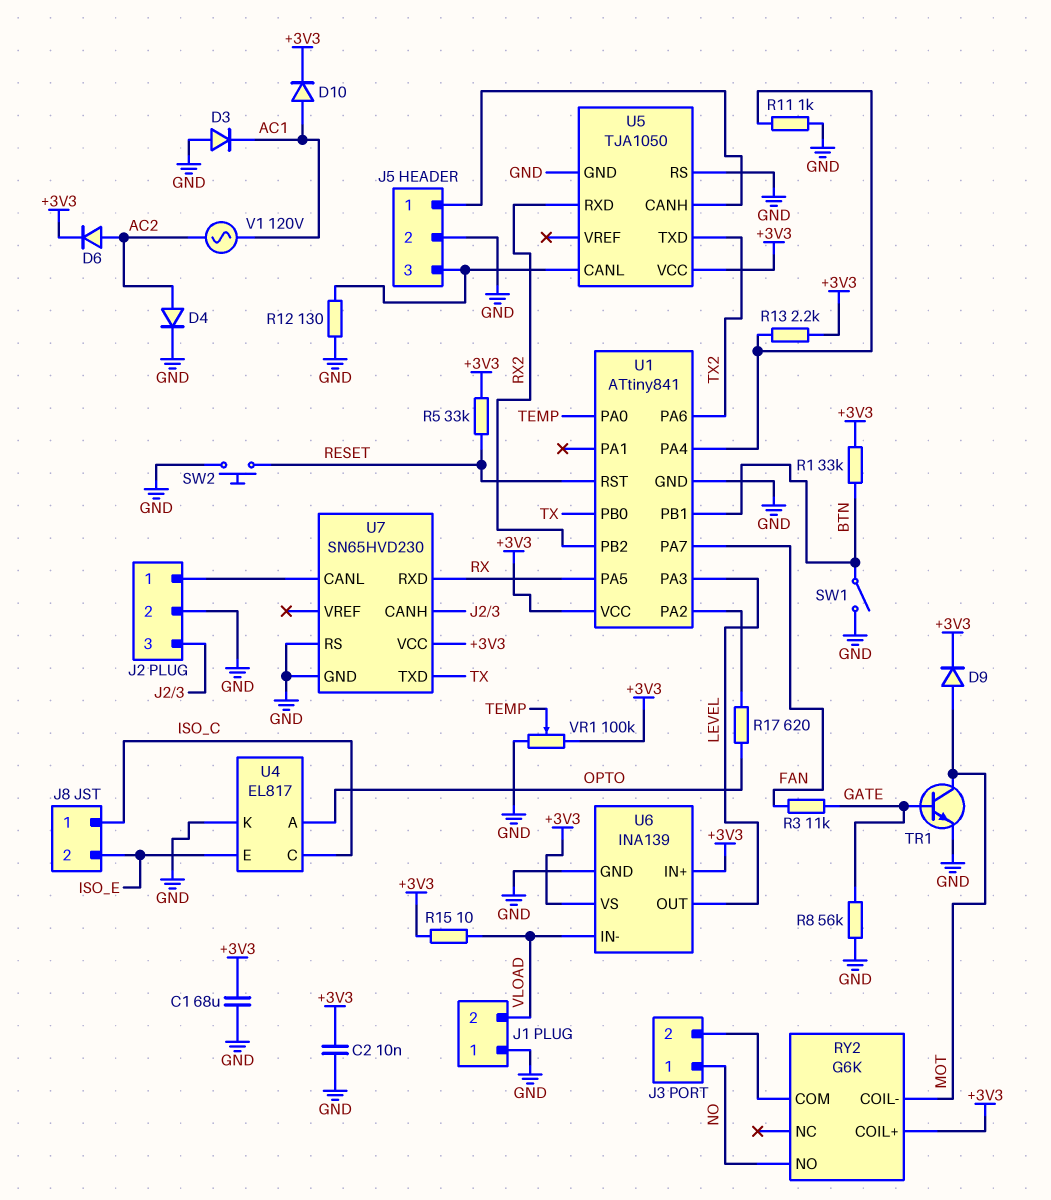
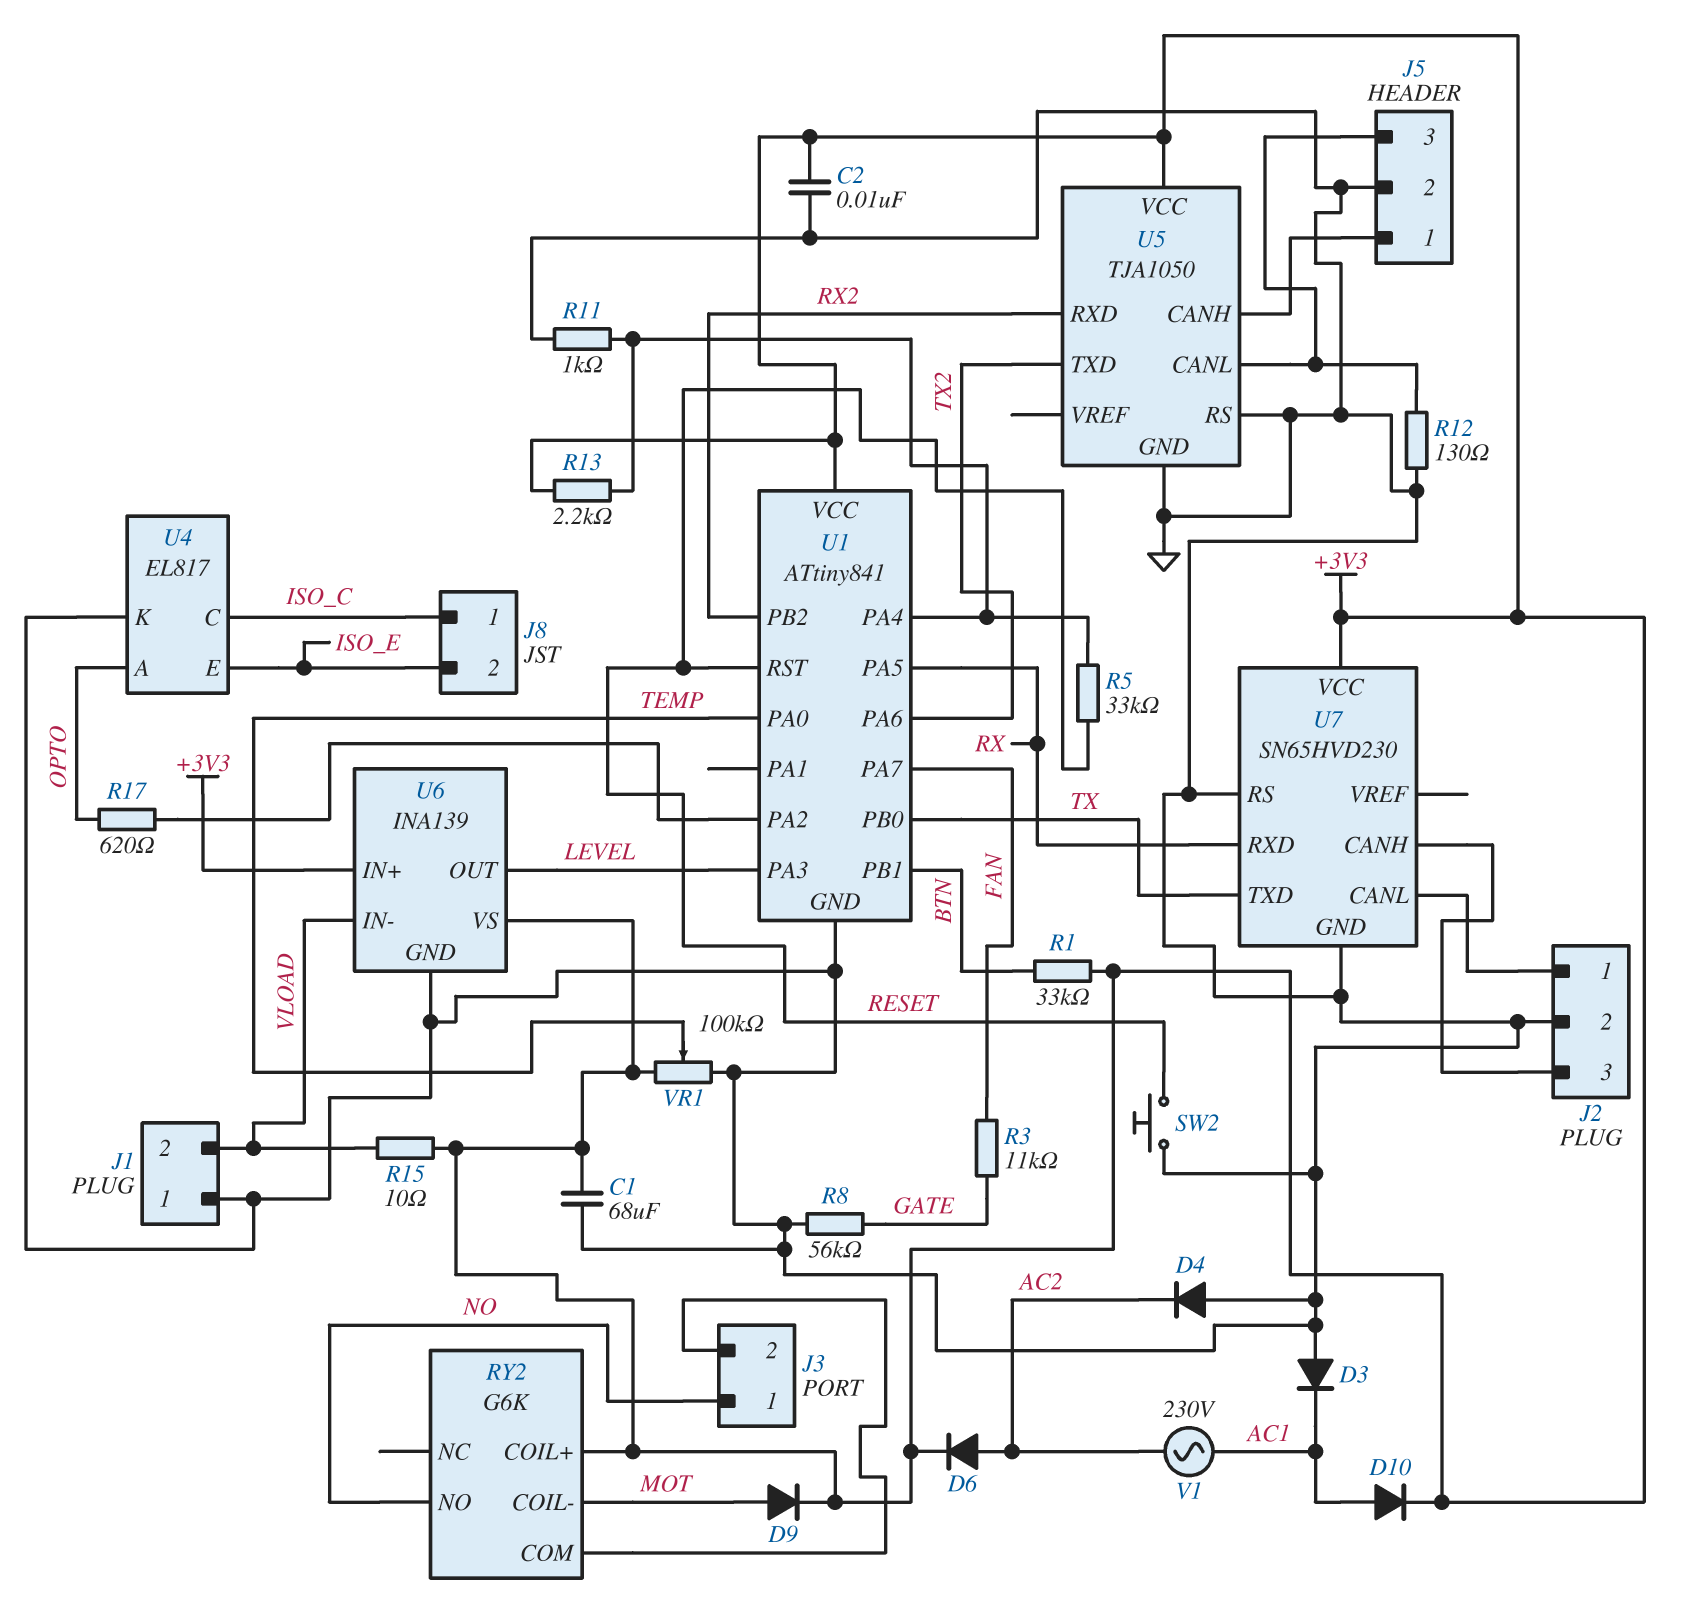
D4: diode (A AC2, K GND) -> diode (A GND, K AC2)
R5: 33k (+3V3, RESET) -> 33k (RESET, U1/PA4)
SW1: switch (BTN, GND) -> none
TR1: NPN (B GATE, C MOT, E GND) -> none
V1: AC 120V (AC1, AC2) -> AC 230V (AC1, AC2)

